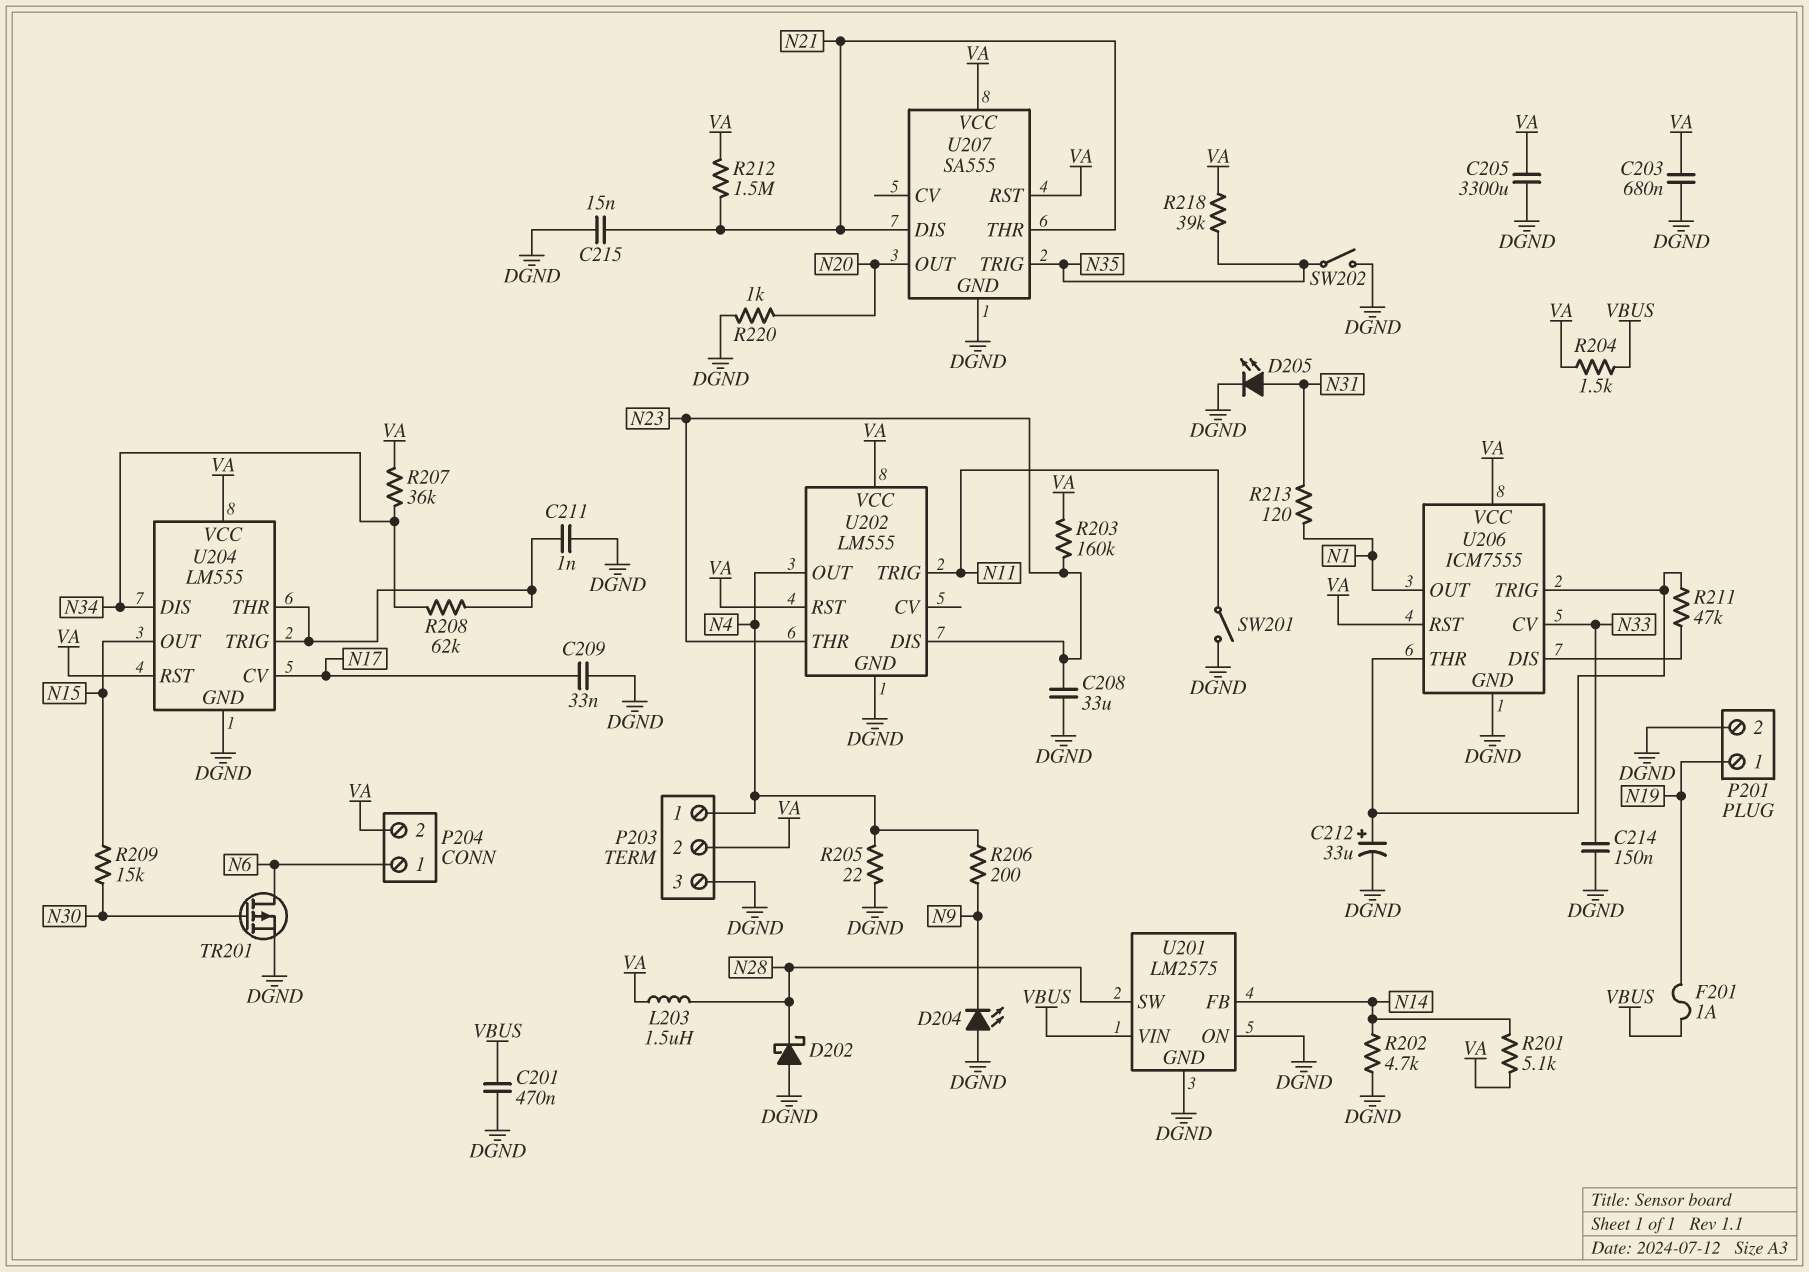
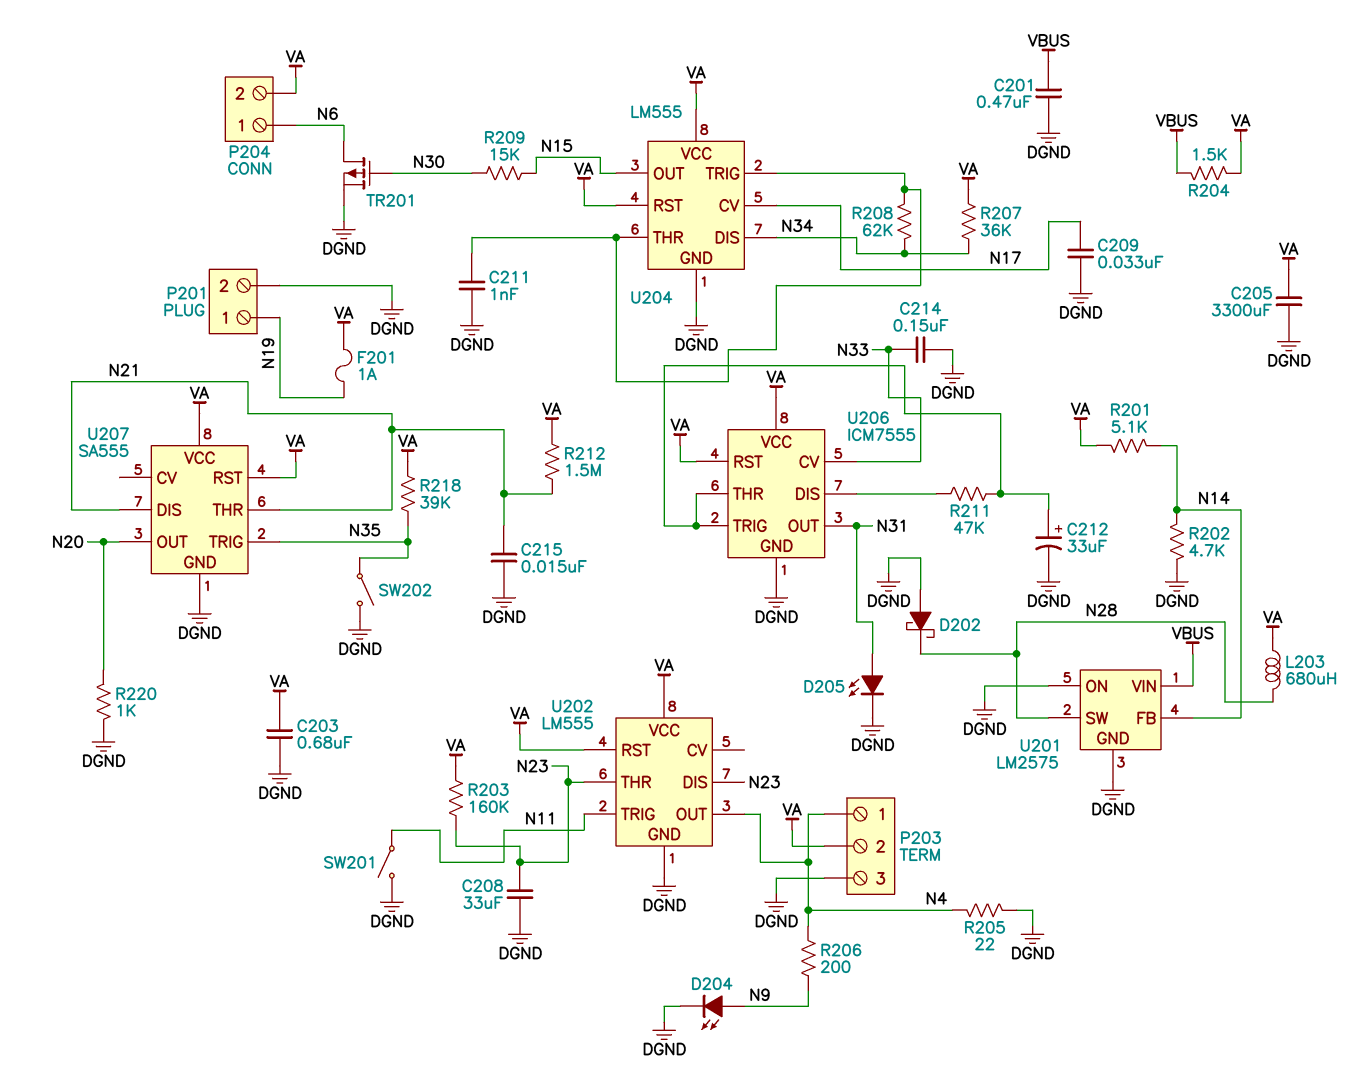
D204: LED (A DGND, K N9) -> LED (A N9, K DGND)
F201: 1A (N19, VBUS) -> 1A (N19, VA)
L203: 1.5uH (N28, VA) -> 680uH (N28, VA)
R213: 120 (N1, N31) -> none
U206 pin OUT: N1 -> N31

